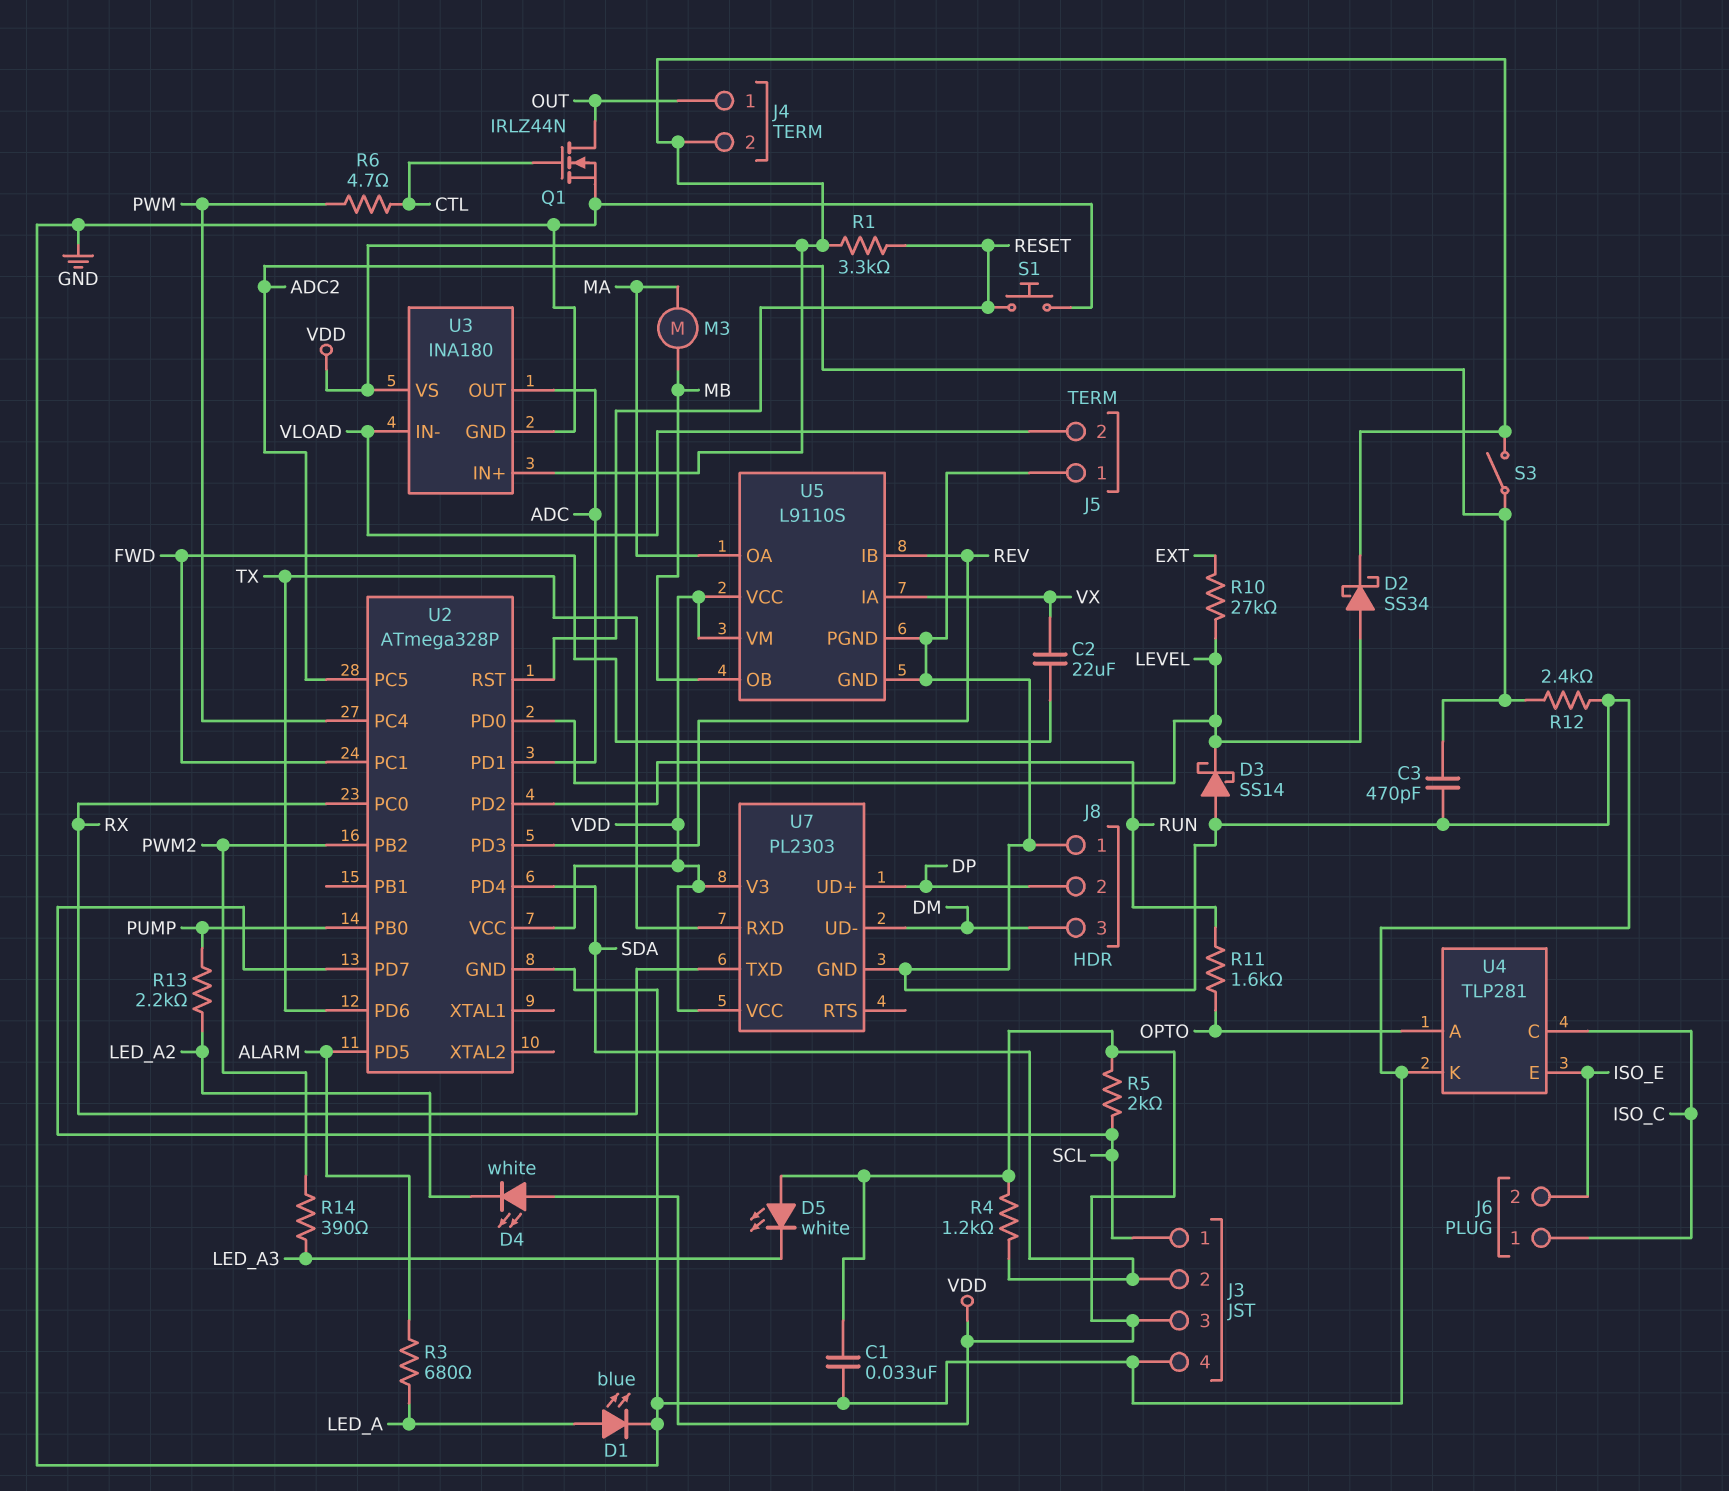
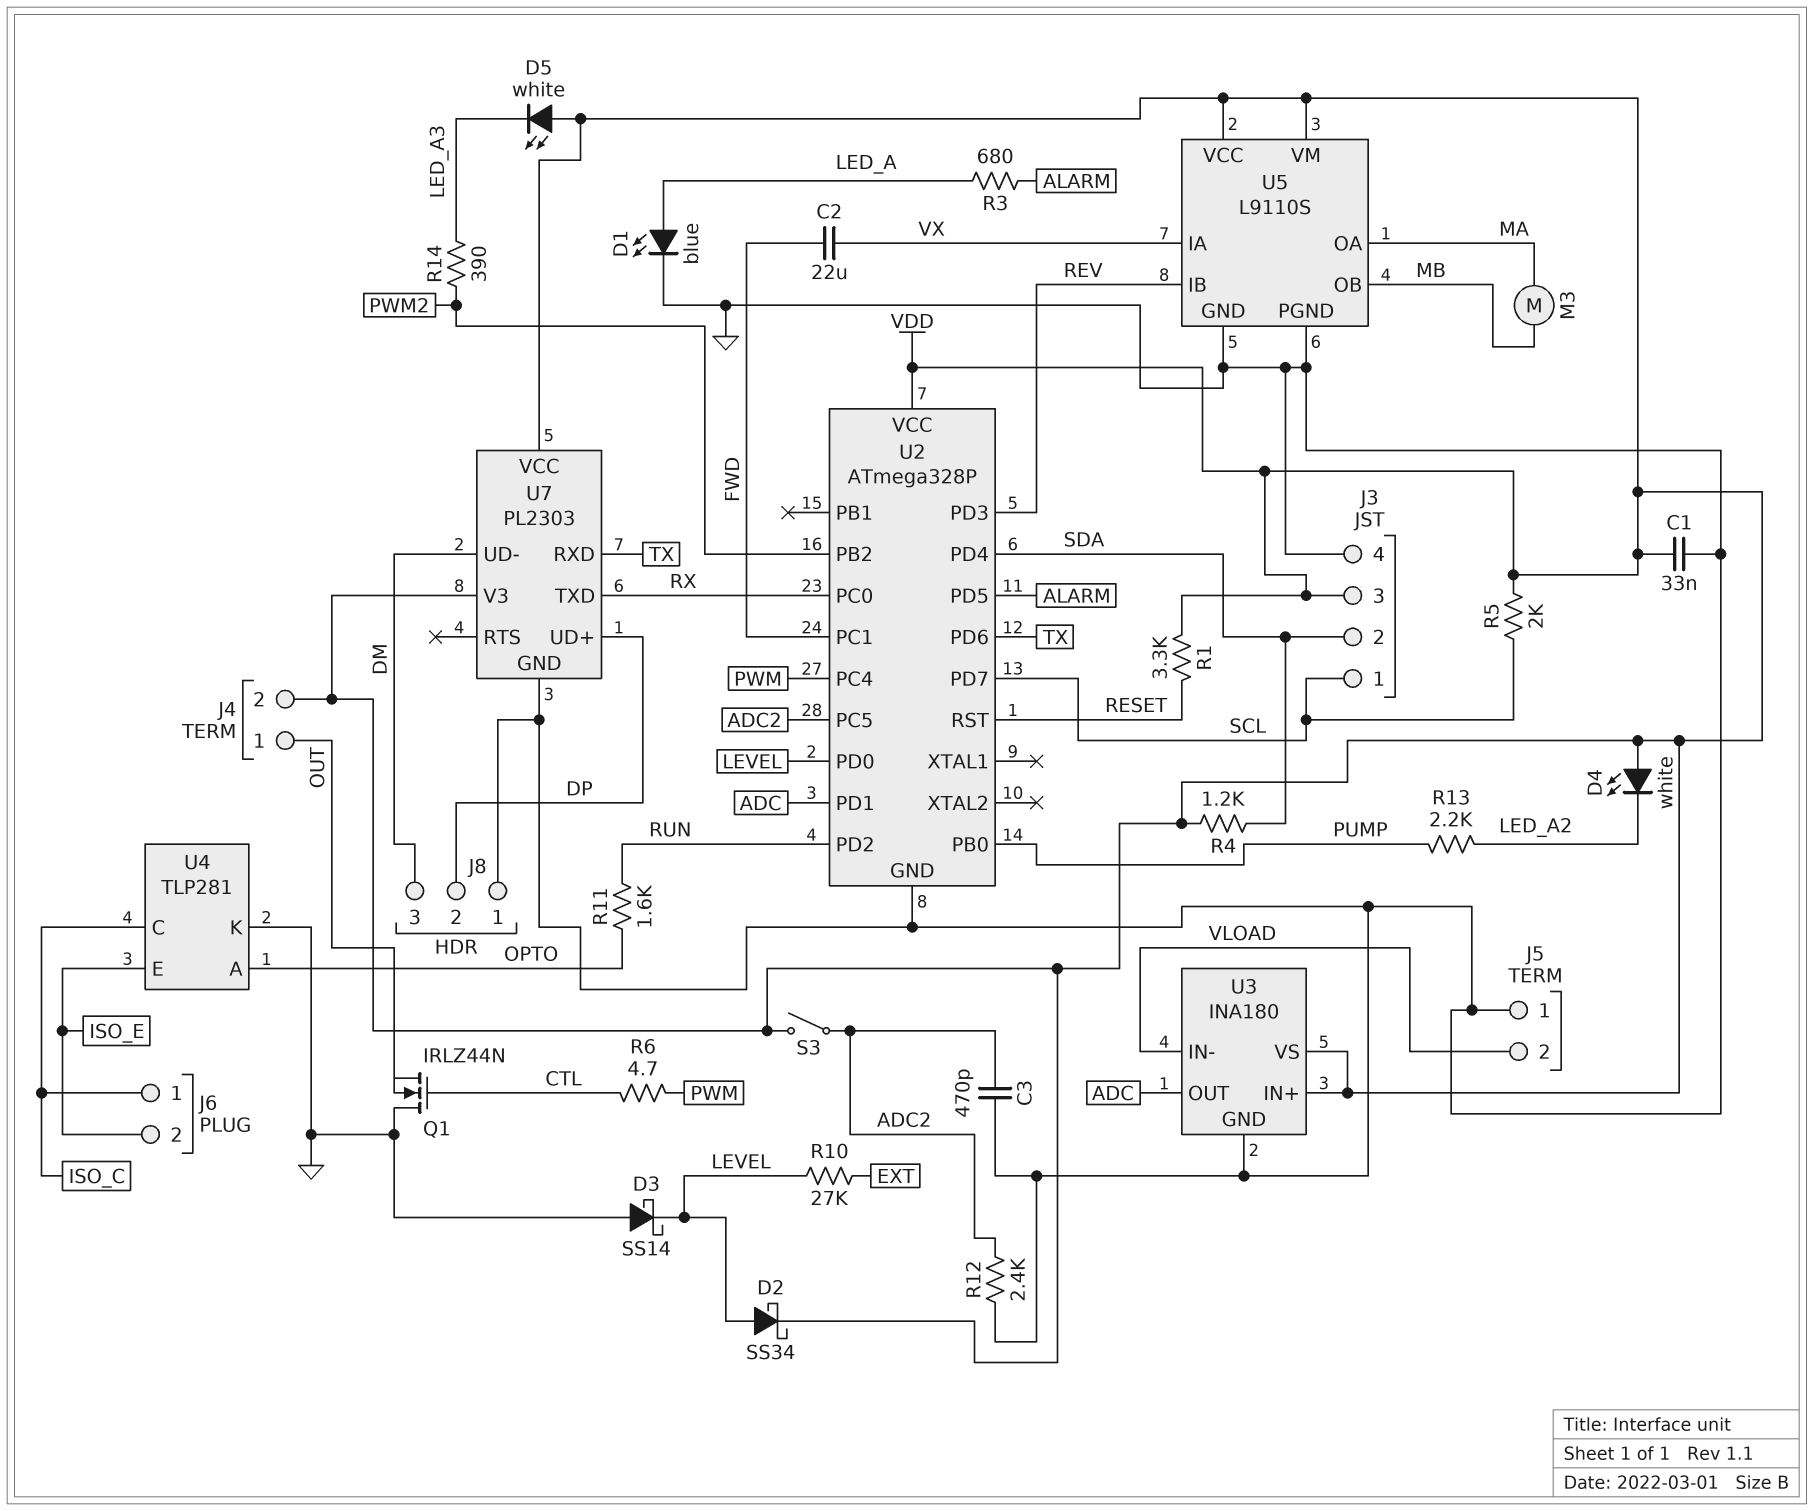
Q1: NMOS IRLZ44N (G CTL, D OUT, S GND) -> NMOS IRLZ44N (G CTL, D GND, S OUT)
S1: button (GND, RESET) -> none

